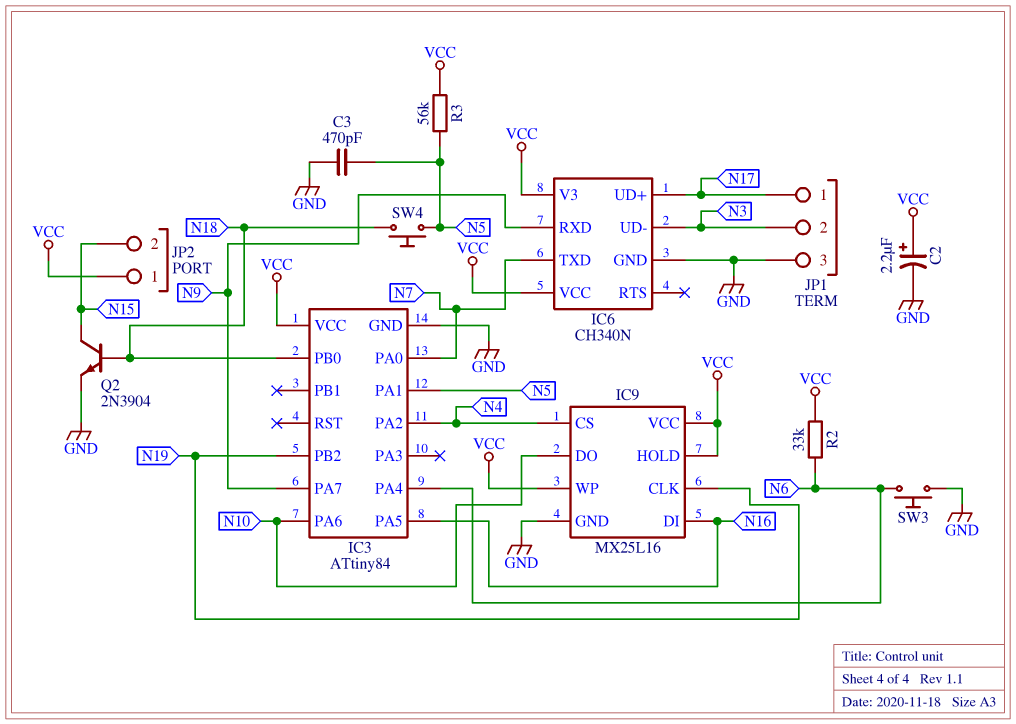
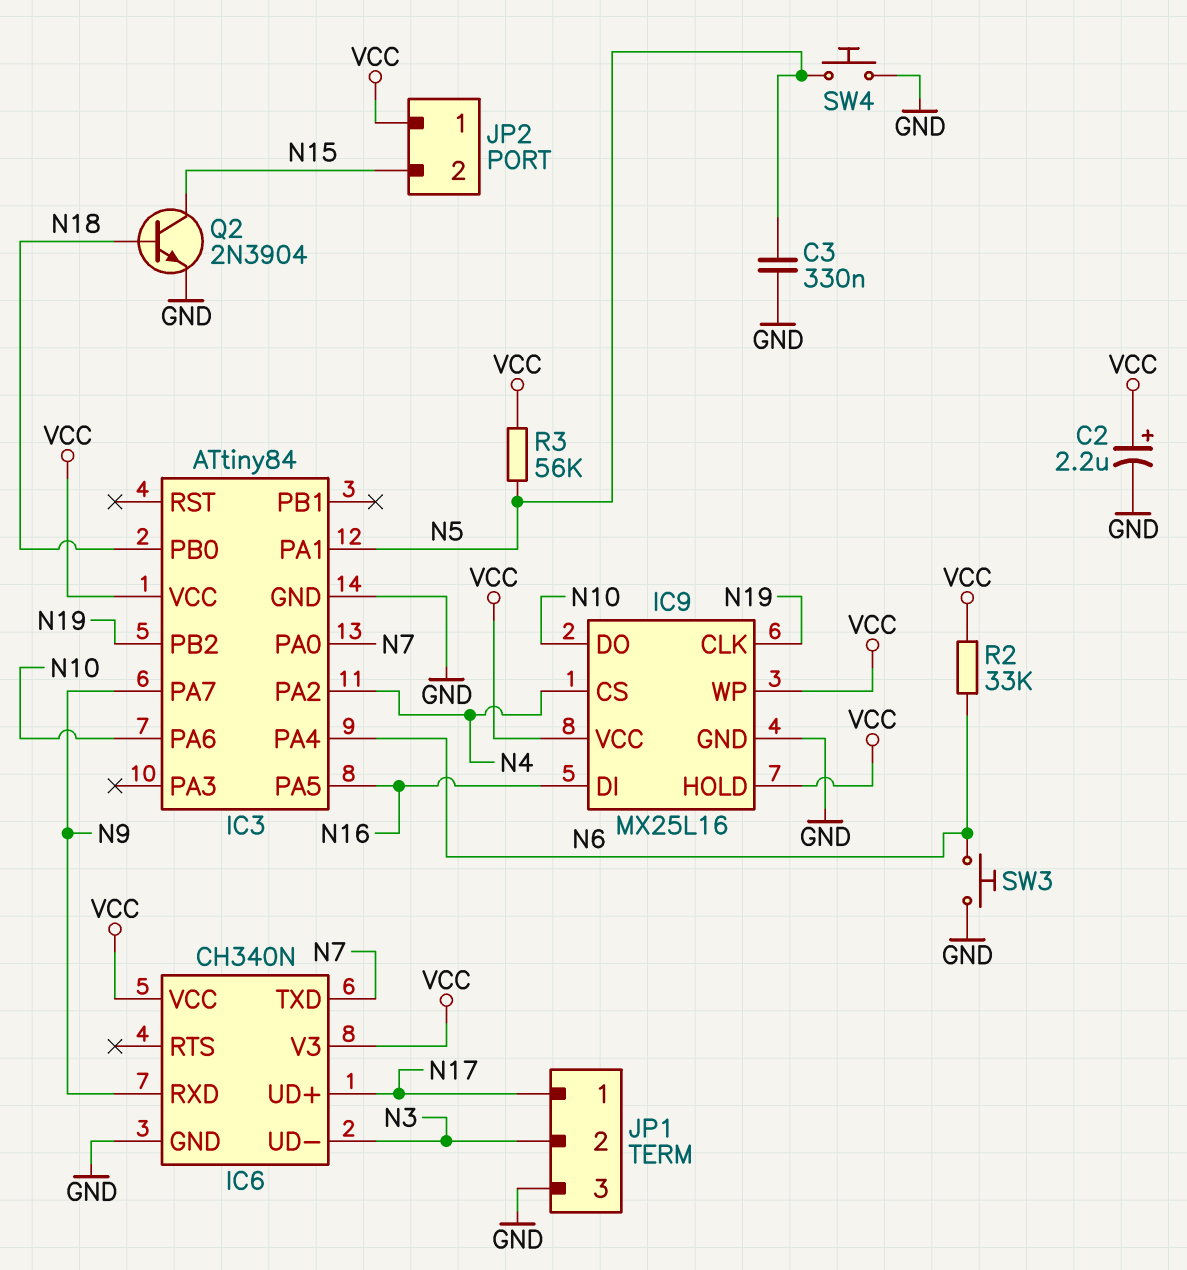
C3: 470pF (GND, N5) -> 330nF (GND, N5)
SW4: button (N5, N18) -> button (GND, N5)

